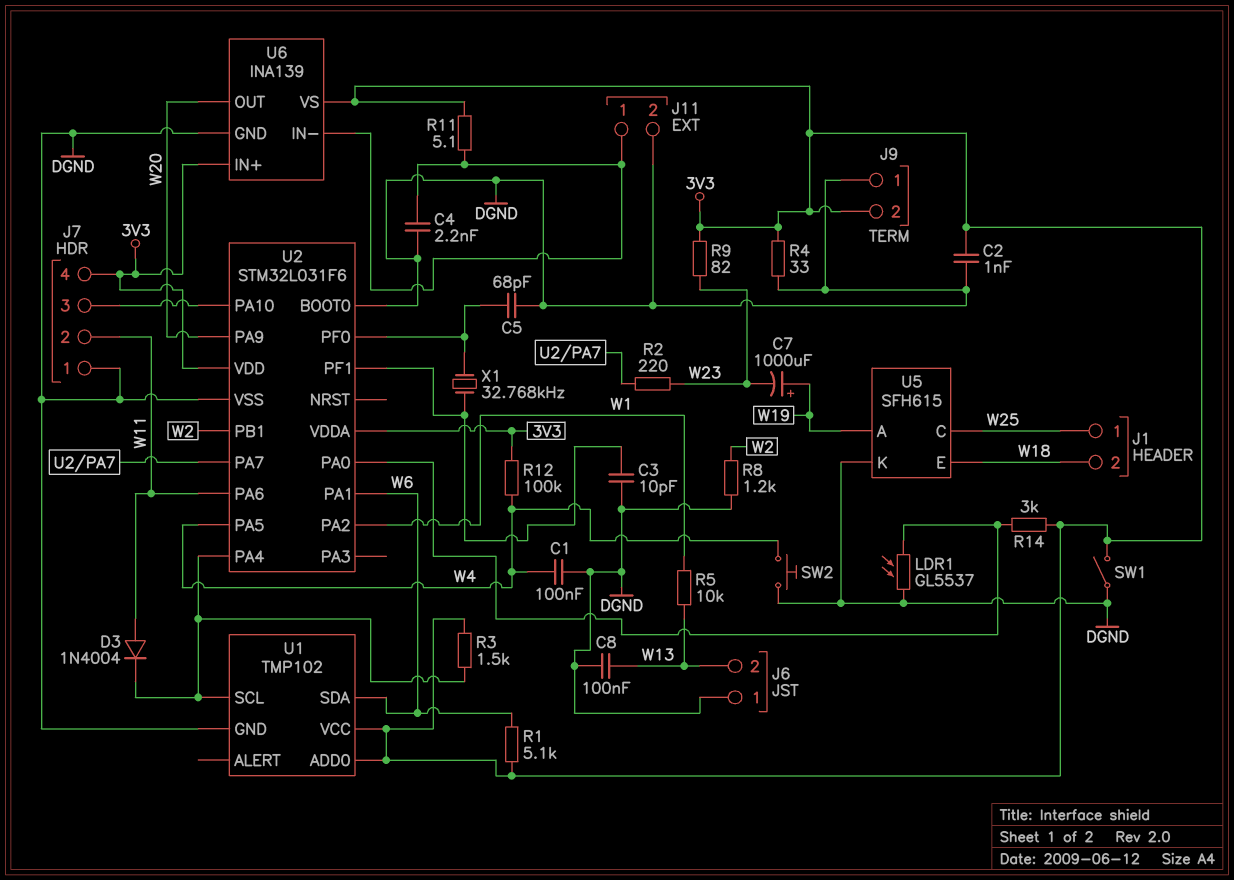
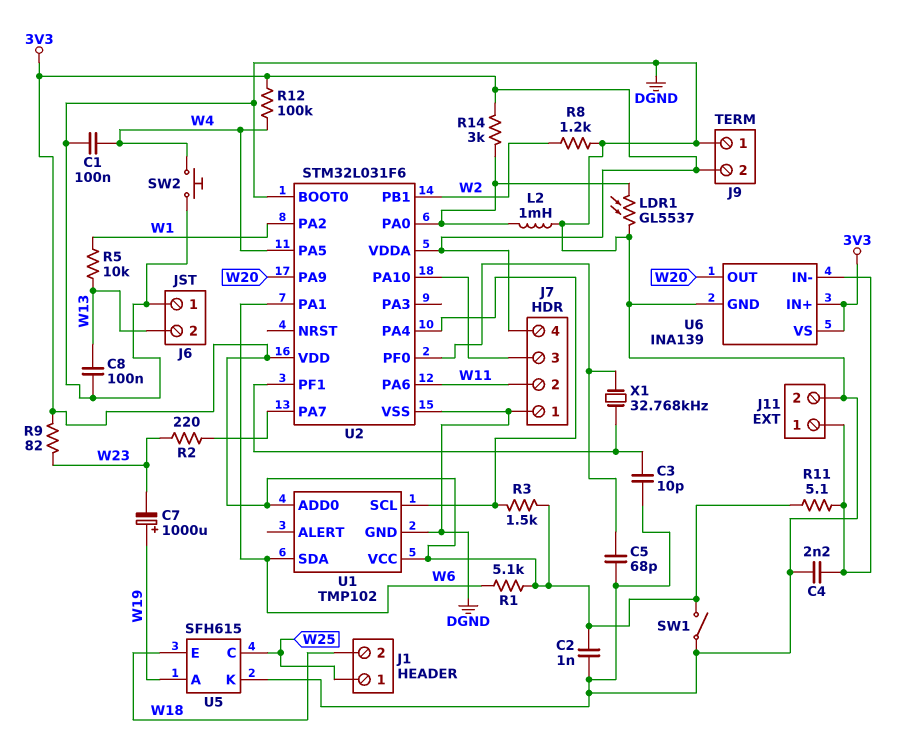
D3: diode 1N4004 (A W11, K U1/SCL) -> none
L2: none -> 1mH (DGND, U2/PA0)
R4: 33 (3V3, DGND) -> none

